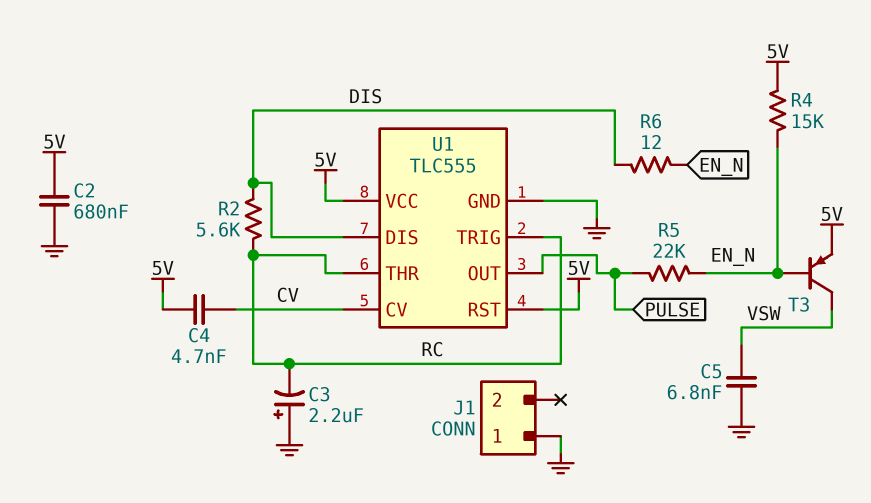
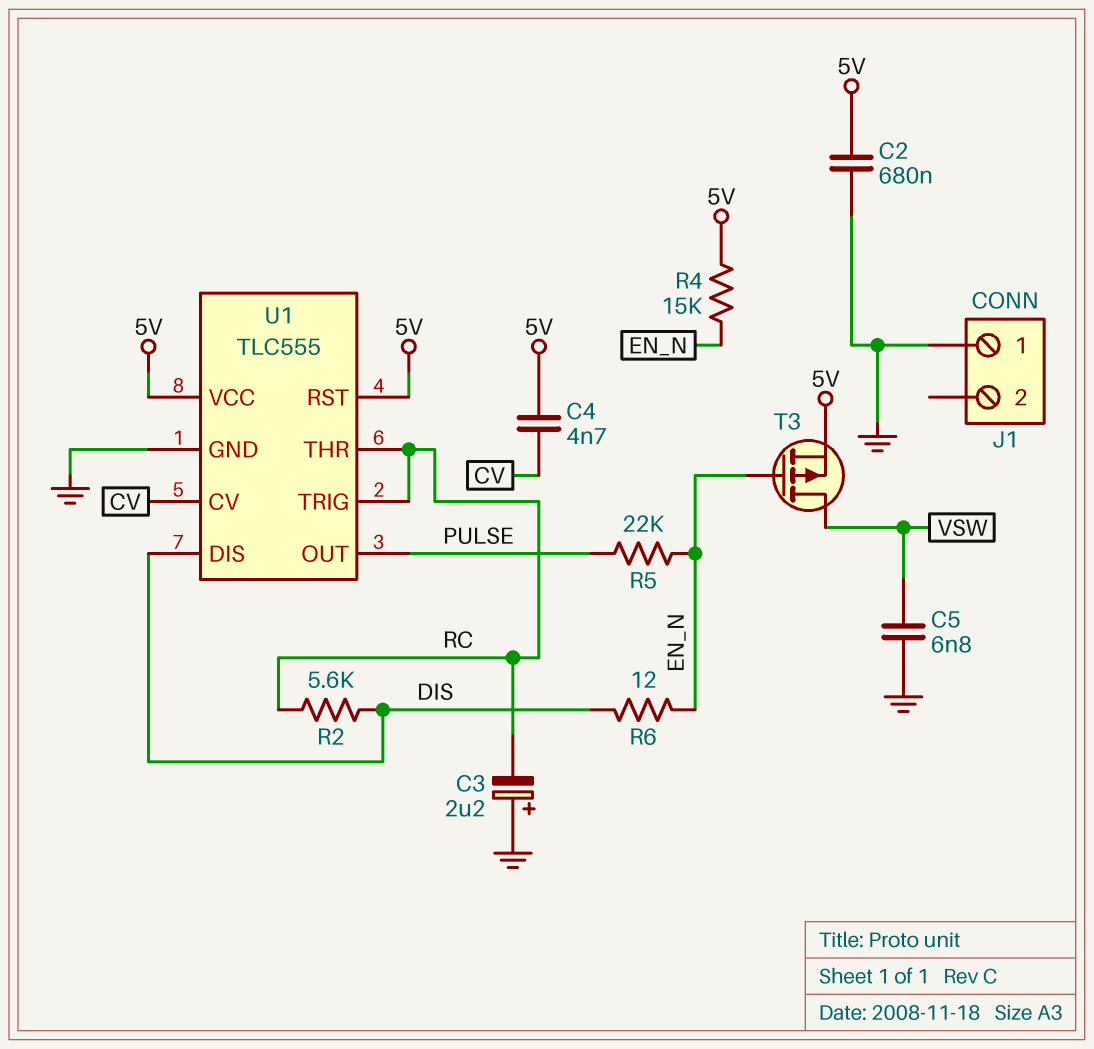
T3: PNP (B EN_N, C VSW, E 5V) -> PMOS (G EN_N, D VSW, S 5V)

